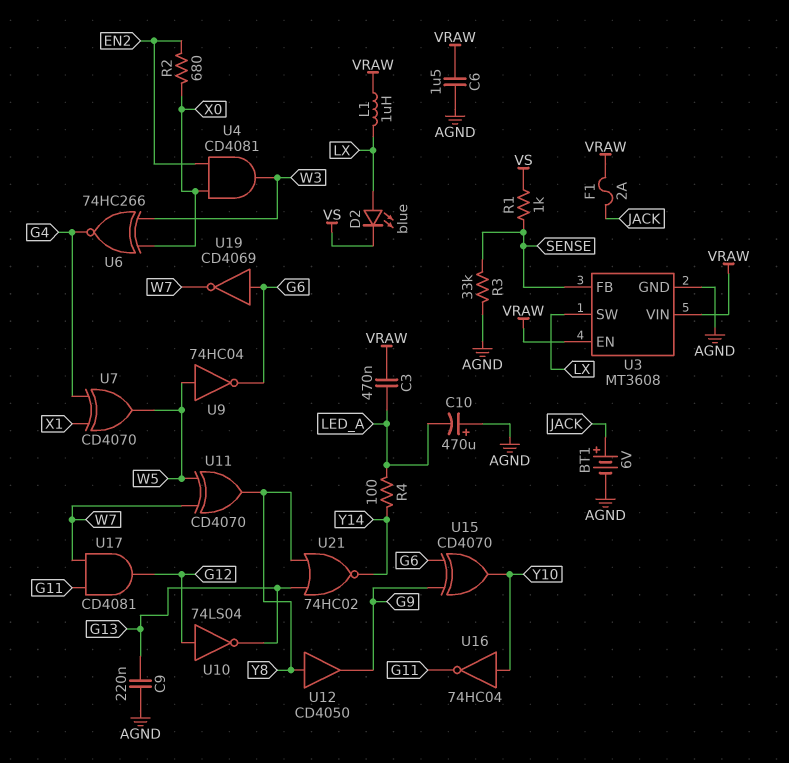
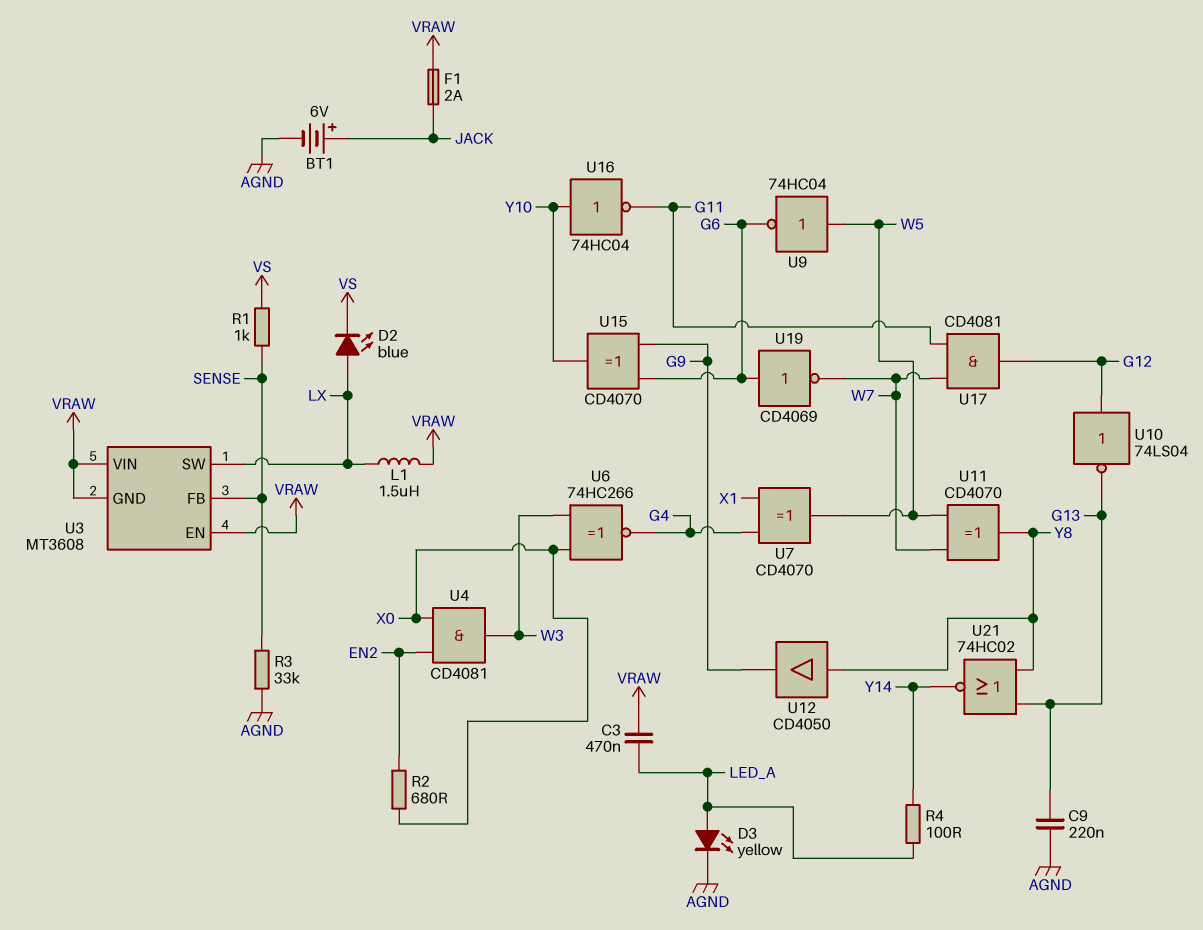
C6: 1.5uF (AGND, VRAW) -> none
C10: 470uF (plus AGND, minus LED_A) -> none
D3: none -> LED yellow (A LED_A, K AGND)
L1: 1uH (LX, VRAW) -> 1.5uH (LX, VRAW)
U3 pin GND: AGND -> VRAW

